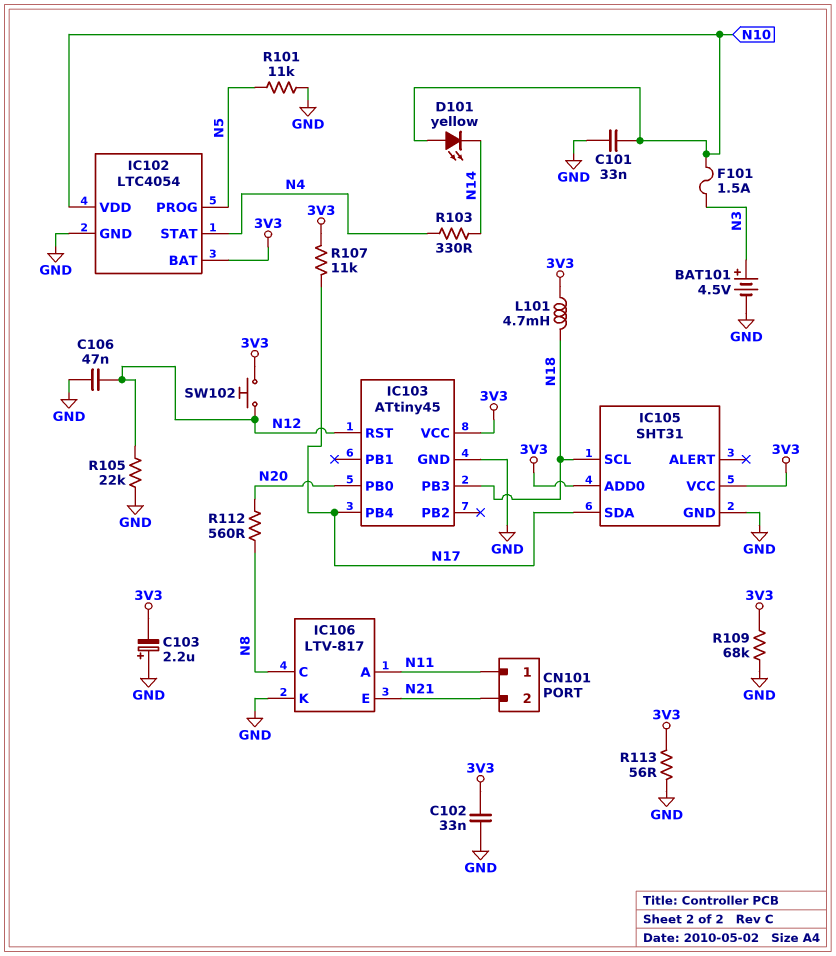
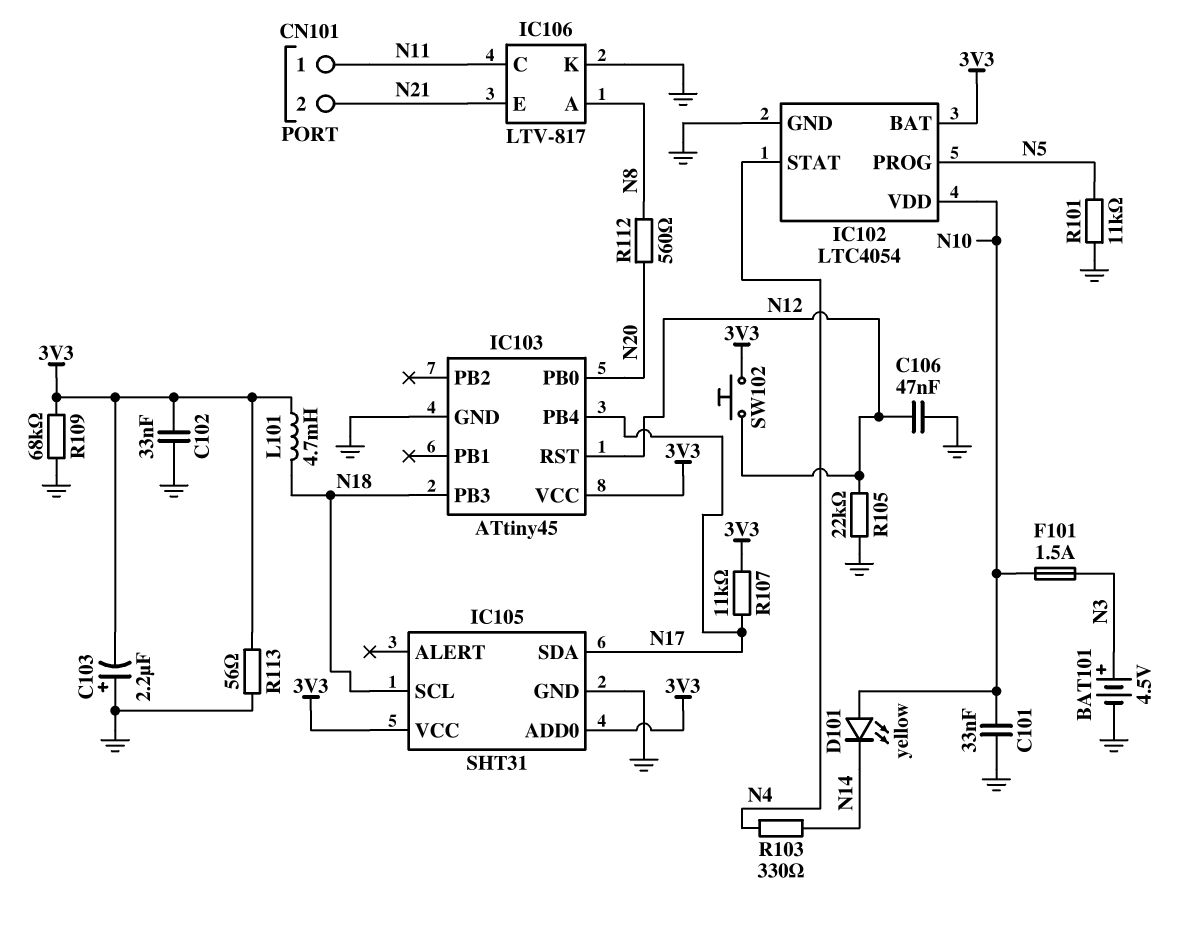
IC106 pin A: N11 -> N8
IC106 pin C: N8 -> N11

